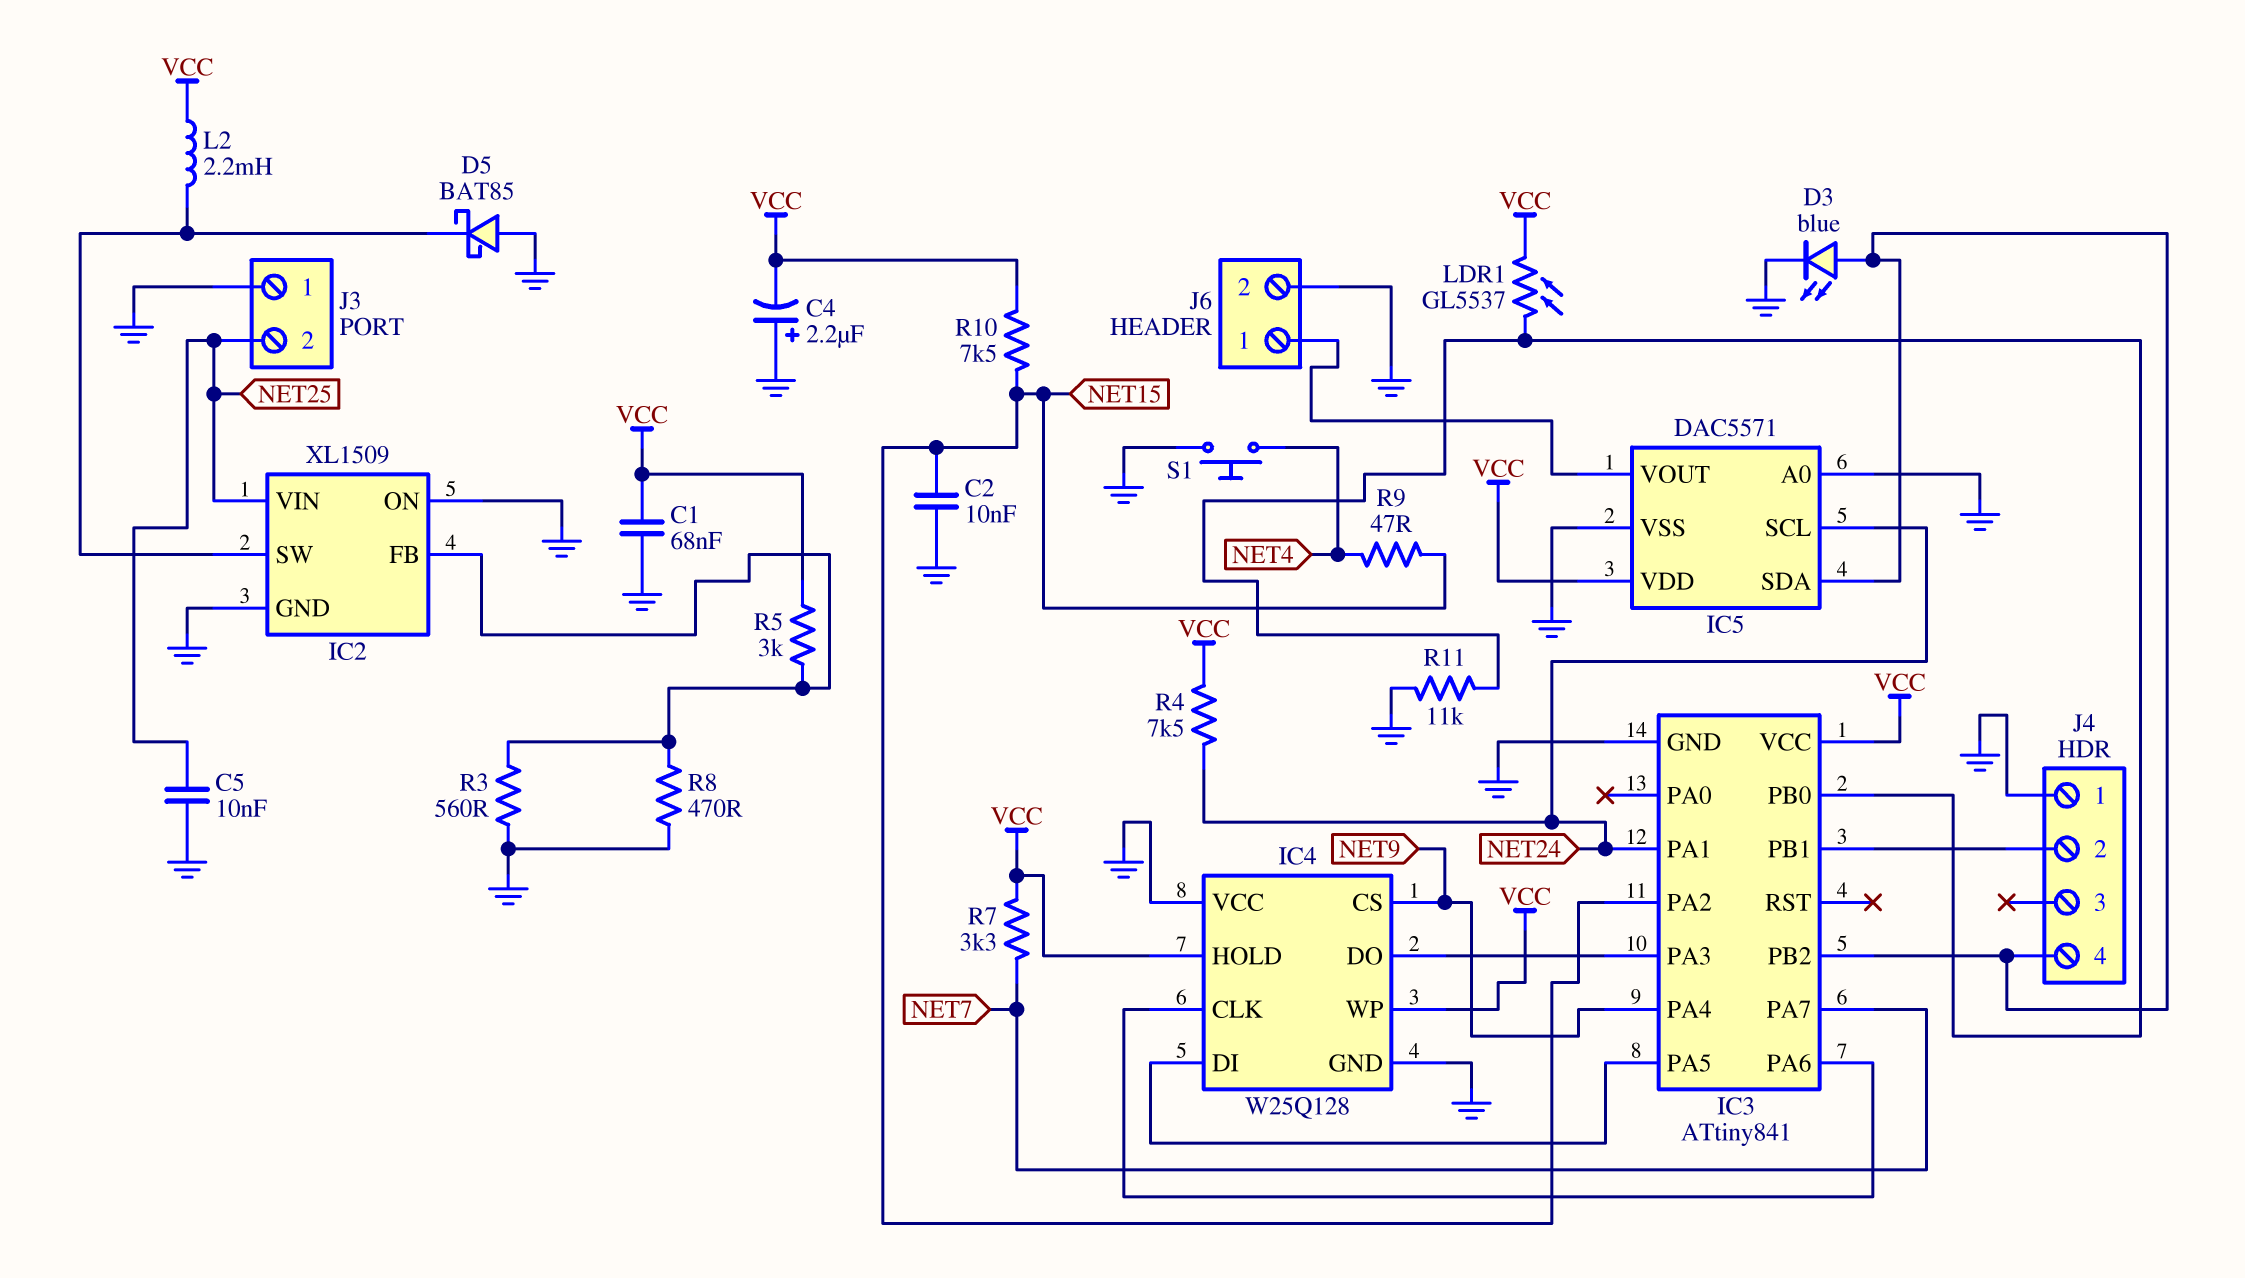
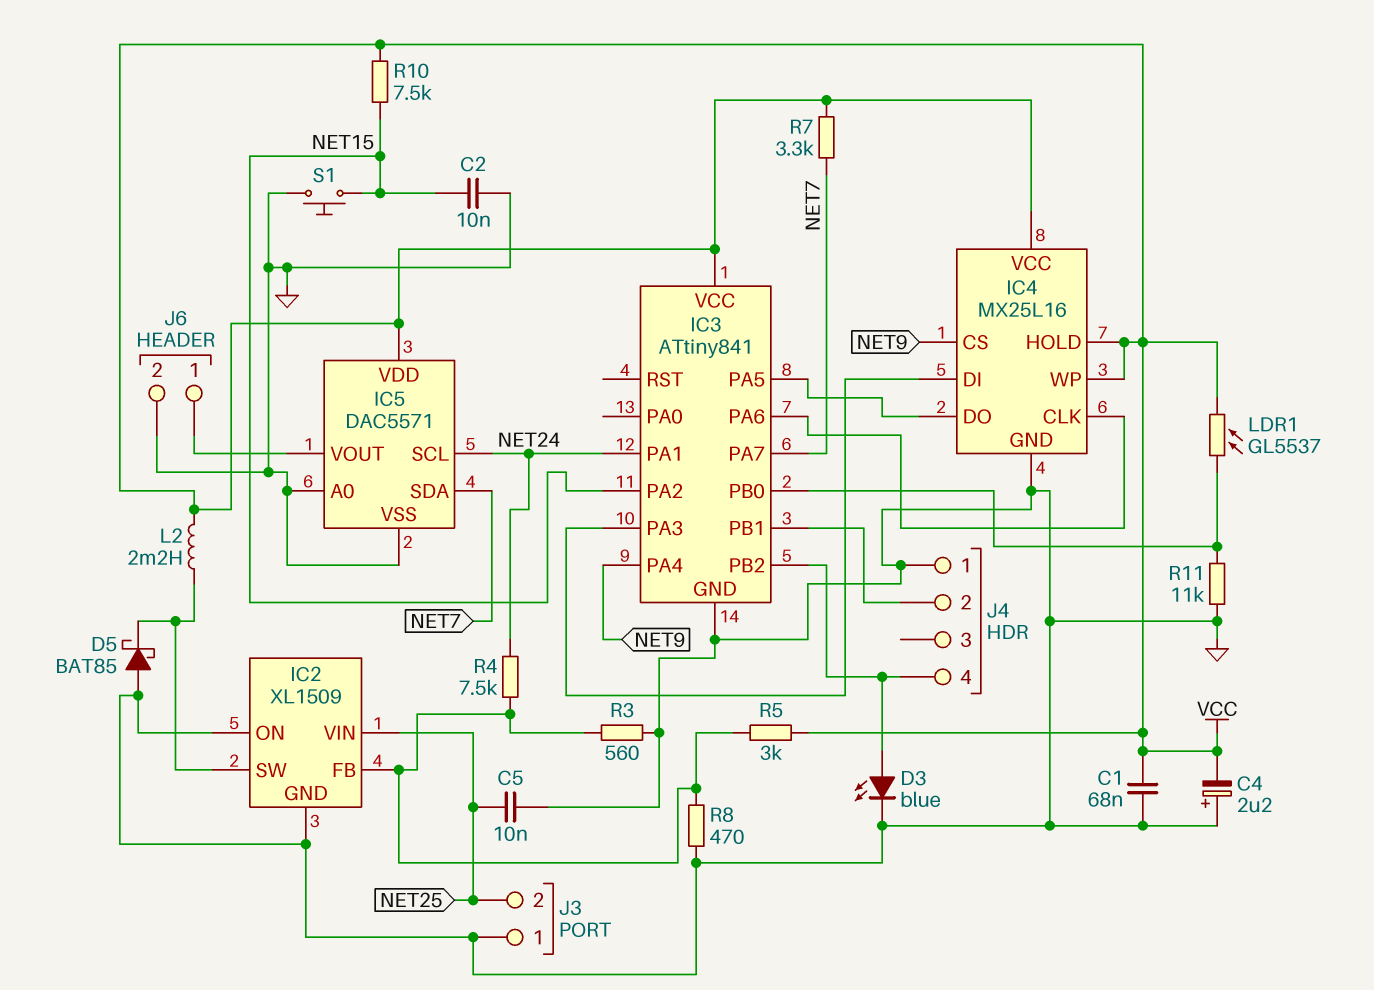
IC4: W25Q128 -> MX25L16
IC4 pin DI: IC3/PA5 -> IC3/PA3
IC4 pin DO: IC3/PA3 -> IC3/PA5
IC4 pin VCC: GND -> VCC
IC5 pin SDA: IC3/PB2 -> NET7
R4: 7.5k (NET24, VCC) -> 7.5k (IC2/FB, NET24)
R9: 47 (NET4, NET15) -> none
S1: button (GND, NET4) -> button (GND, NET15)

